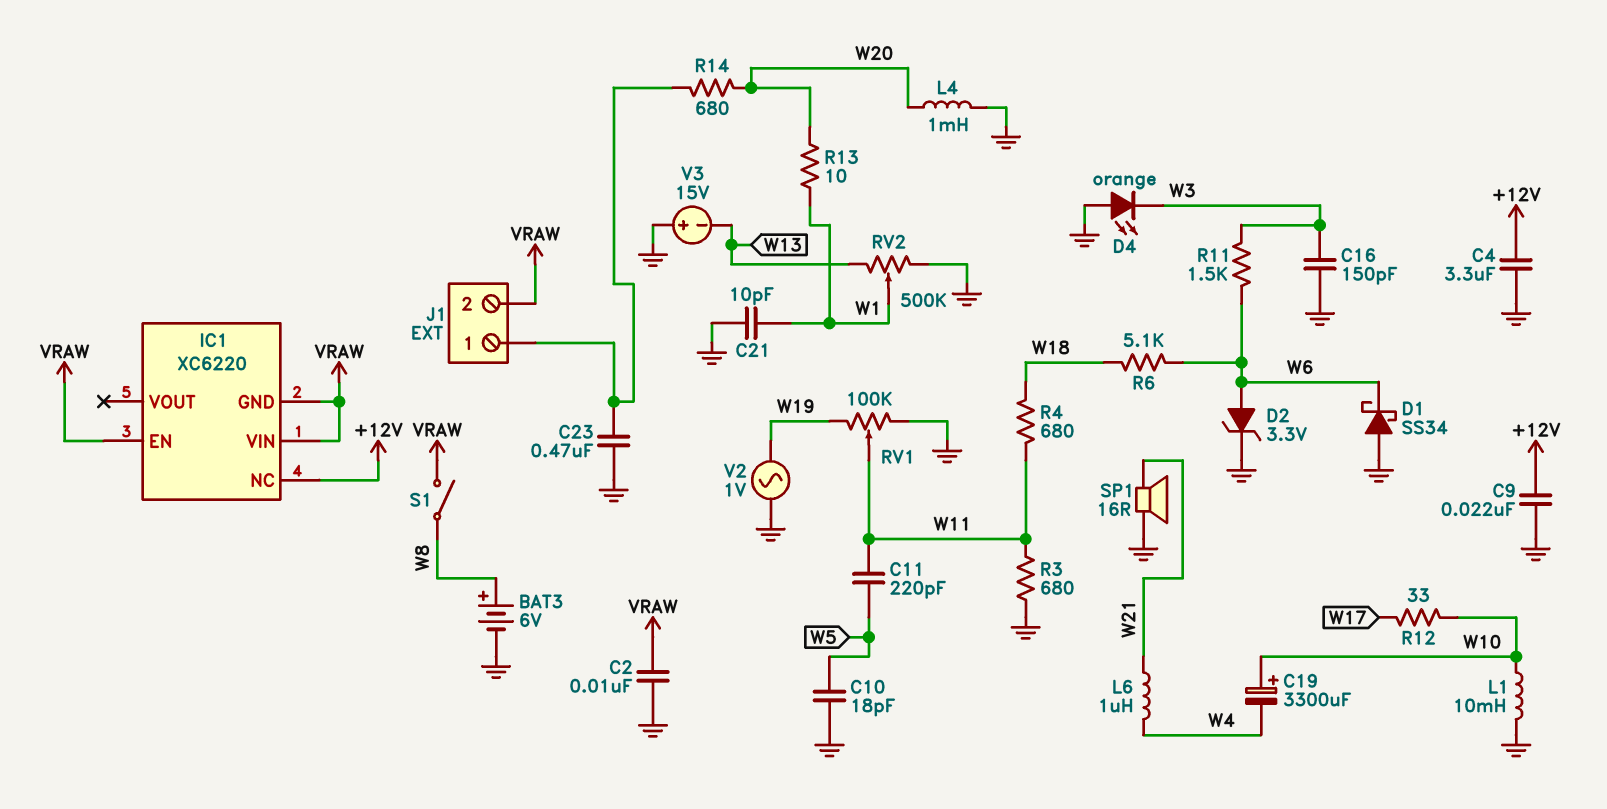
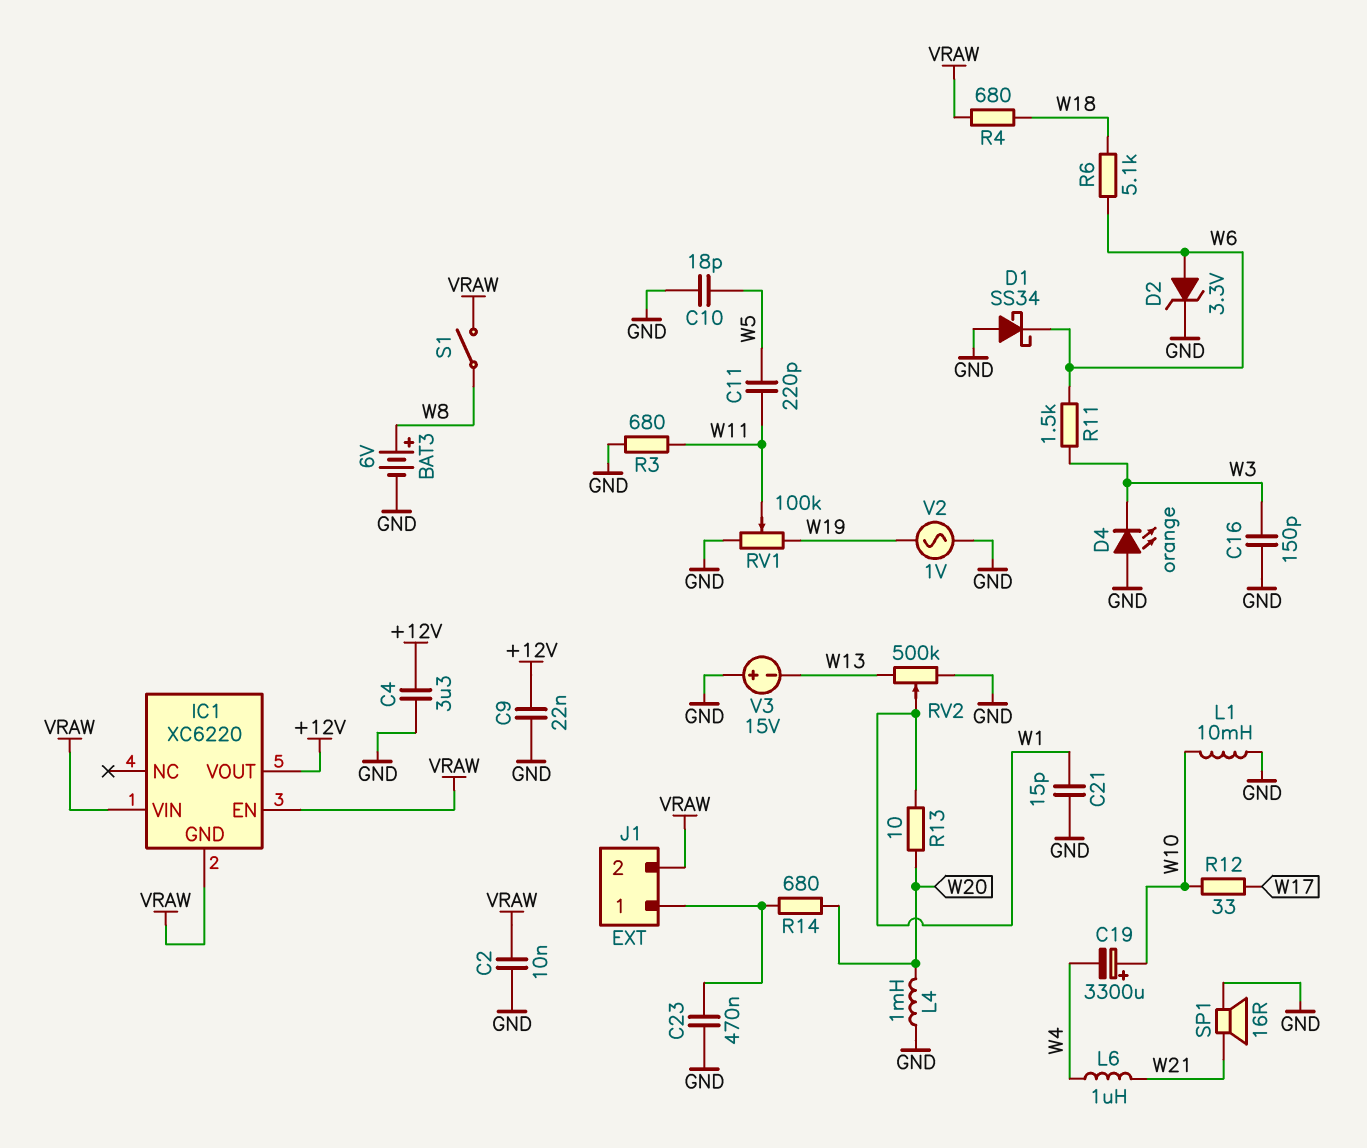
C21: 10pF (GND, W1) -> 15pF (GND, W1)
IC1 pin NC: +12V -> none
IC1 pin VOUT: none -> +12V
R4: 680 (W11, W18) -> 680 (VRAW, W18)

